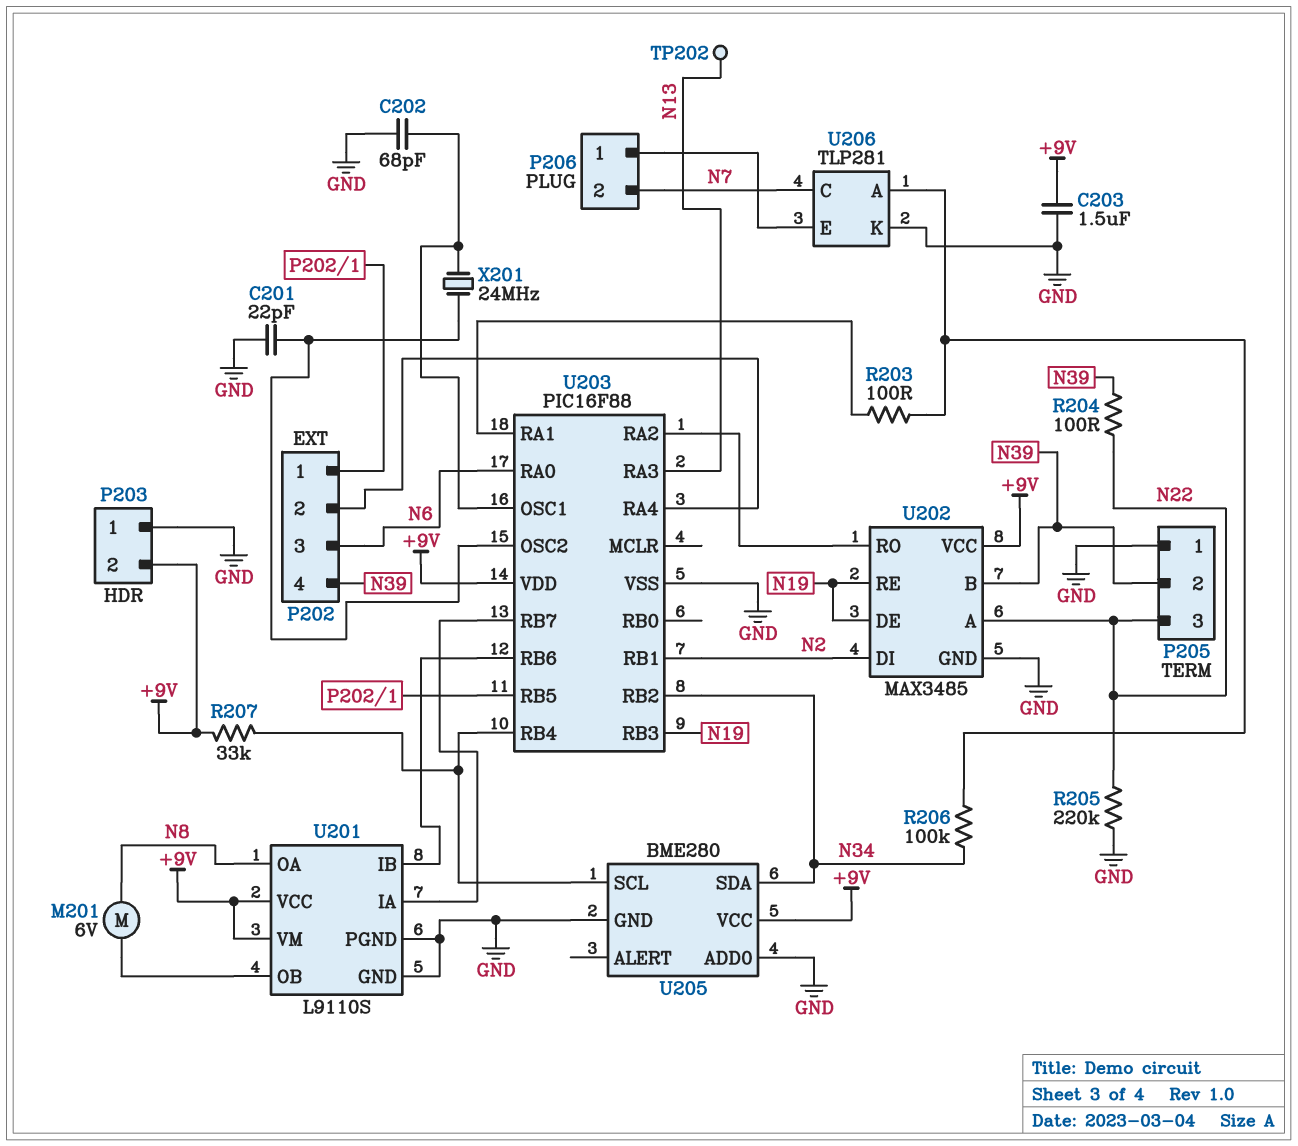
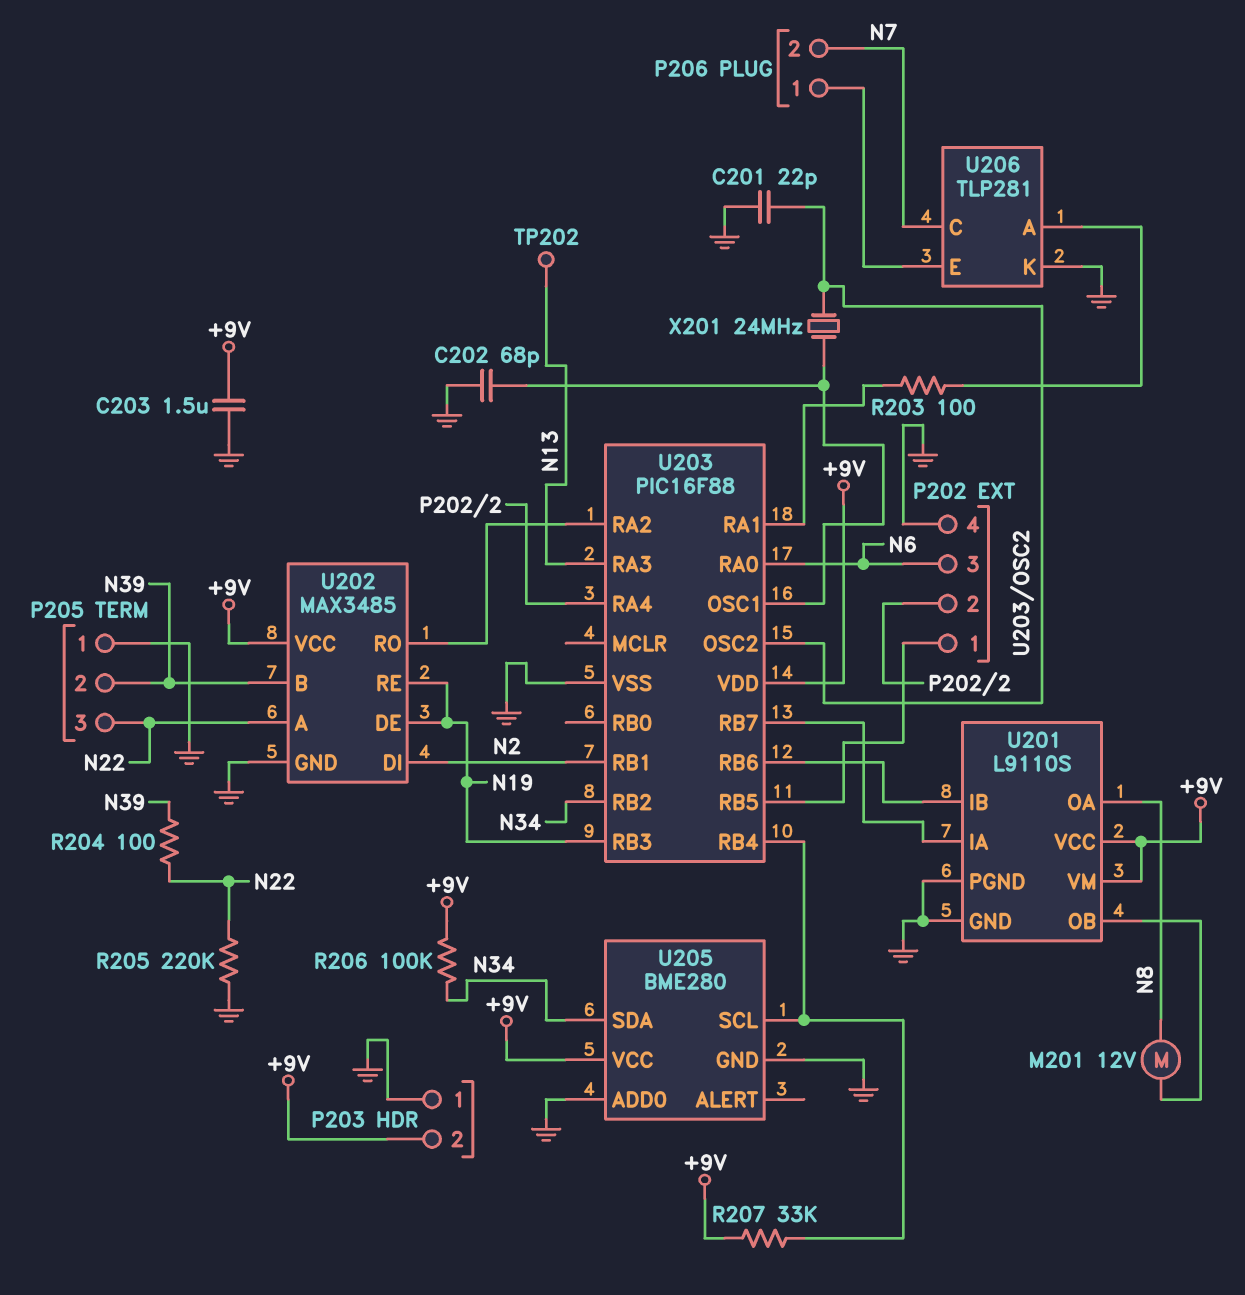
M201: motor 6V (N8, U201/OB) -> motor 12V (N8, U201/OB)
P202 pin 4: N39 -> GND
R206: 100k (N34, U206/A) -> 100k (+9V, N34)

